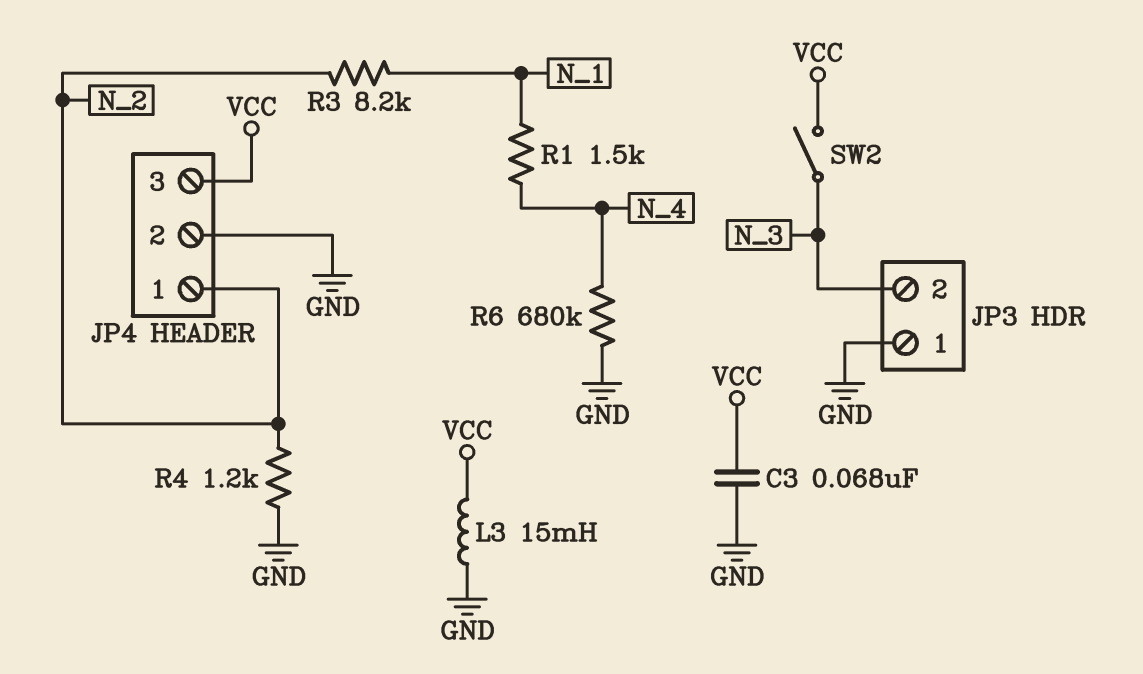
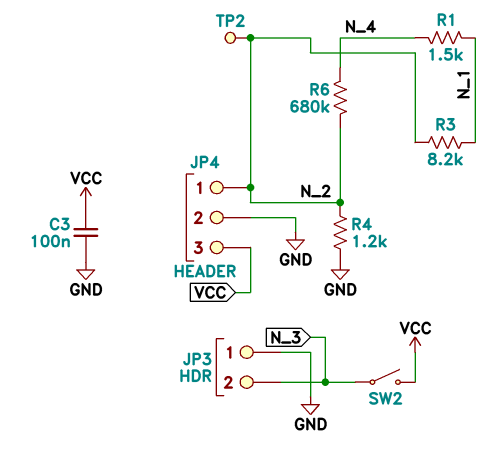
C3: 68nF (GND, VCC) -> 100nF (GND, VCC)
L3: 15mH (GND, VCC) -> none
R6: 680k (GND, N_4) -> 680k (N_2, N_4)
TP2: none -> test point (N_2)

